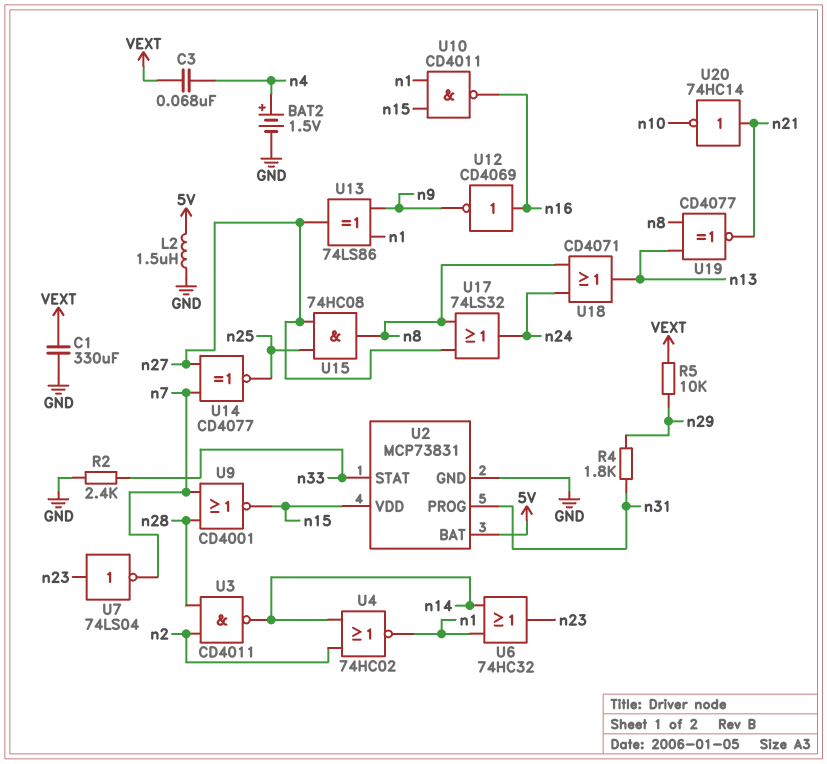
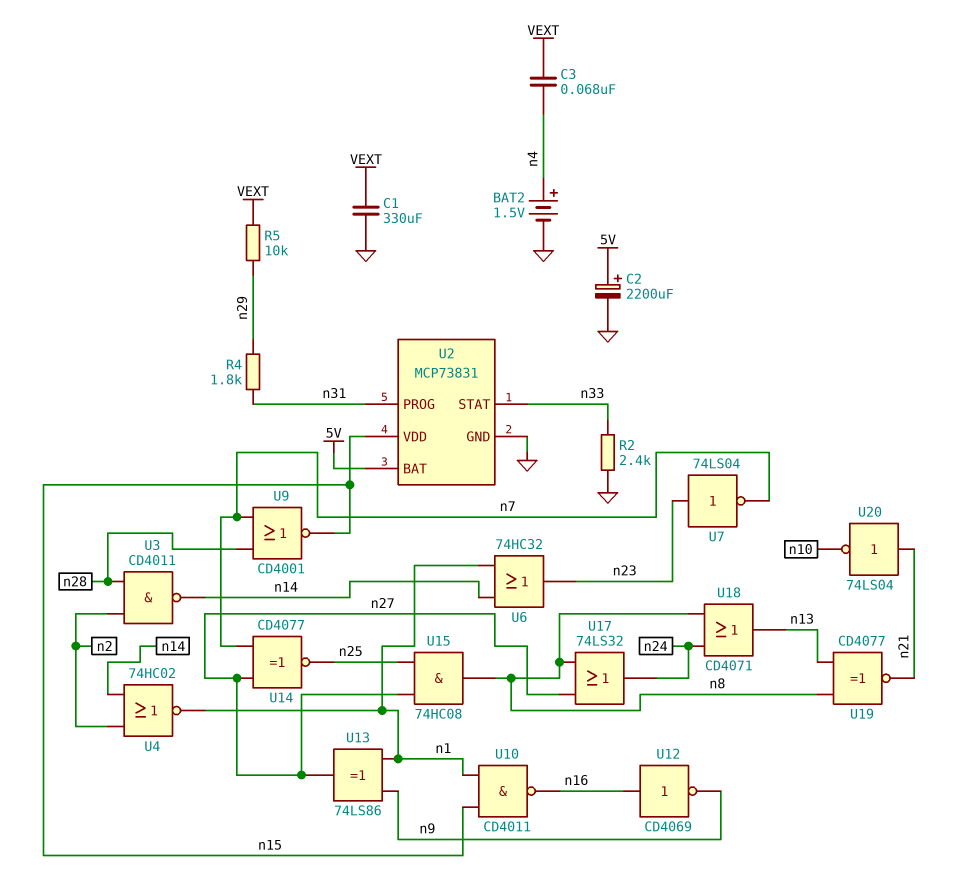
C2: none -> 2200uF (plus 5V, minus GND)
L2: 1.5uH (5V, GND) -> none
U20: NOT 74HC14 (in n21, out n10) -> NOT 74LS04 (in n21, out n10)

